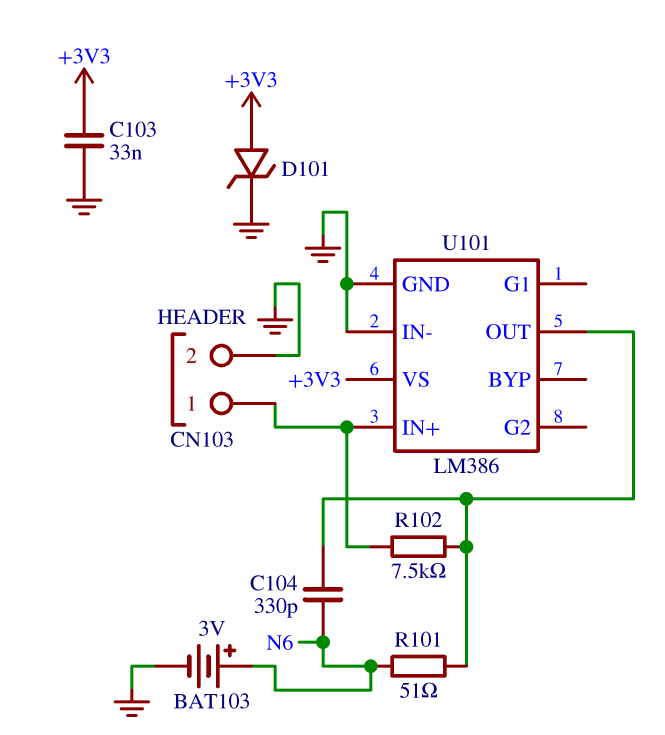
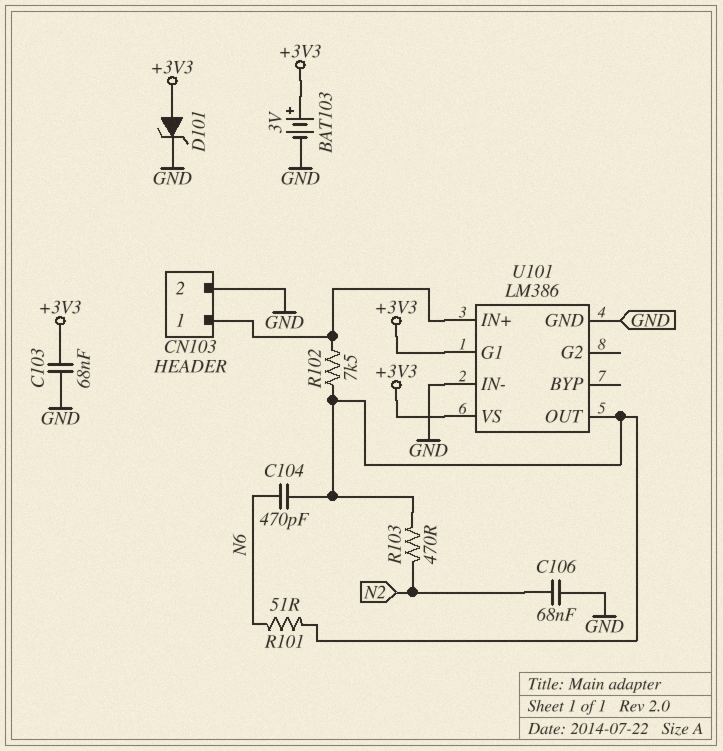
BAT103: 3V (plus N6, minus GND) -> 3V (plus +3V3, minus GND)
C103: 33nF (+3V3, GND) -> 68nF (+3V3, GND)
C104: 330pF (N6, U101/OUT) -> 470pF (N6, U101/OUT)
C106: none -> 68nF (GND, N2)
R103: none -> 470 (N2, U101/OUT)
U101 pin G1: none -> +3V3

